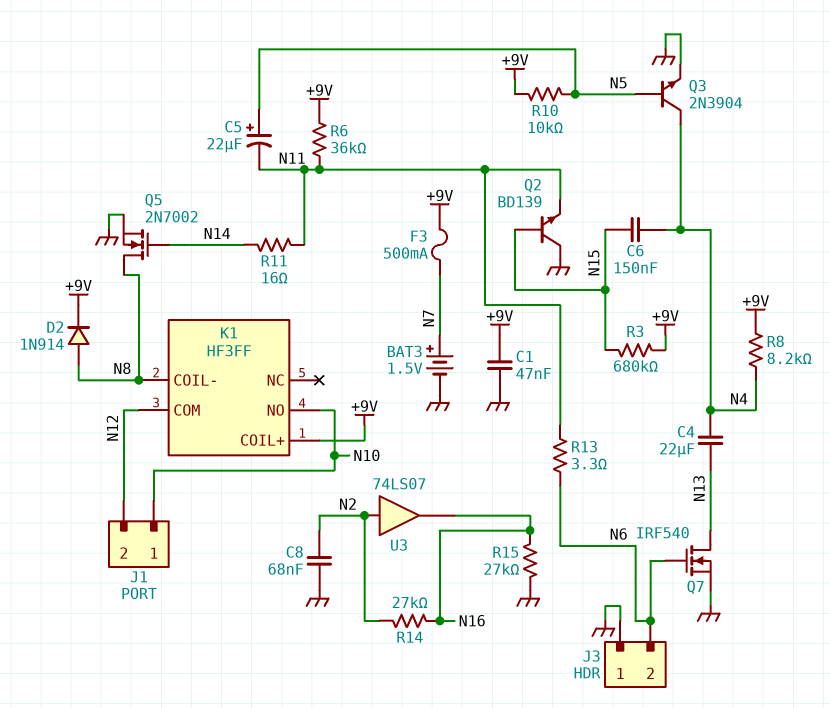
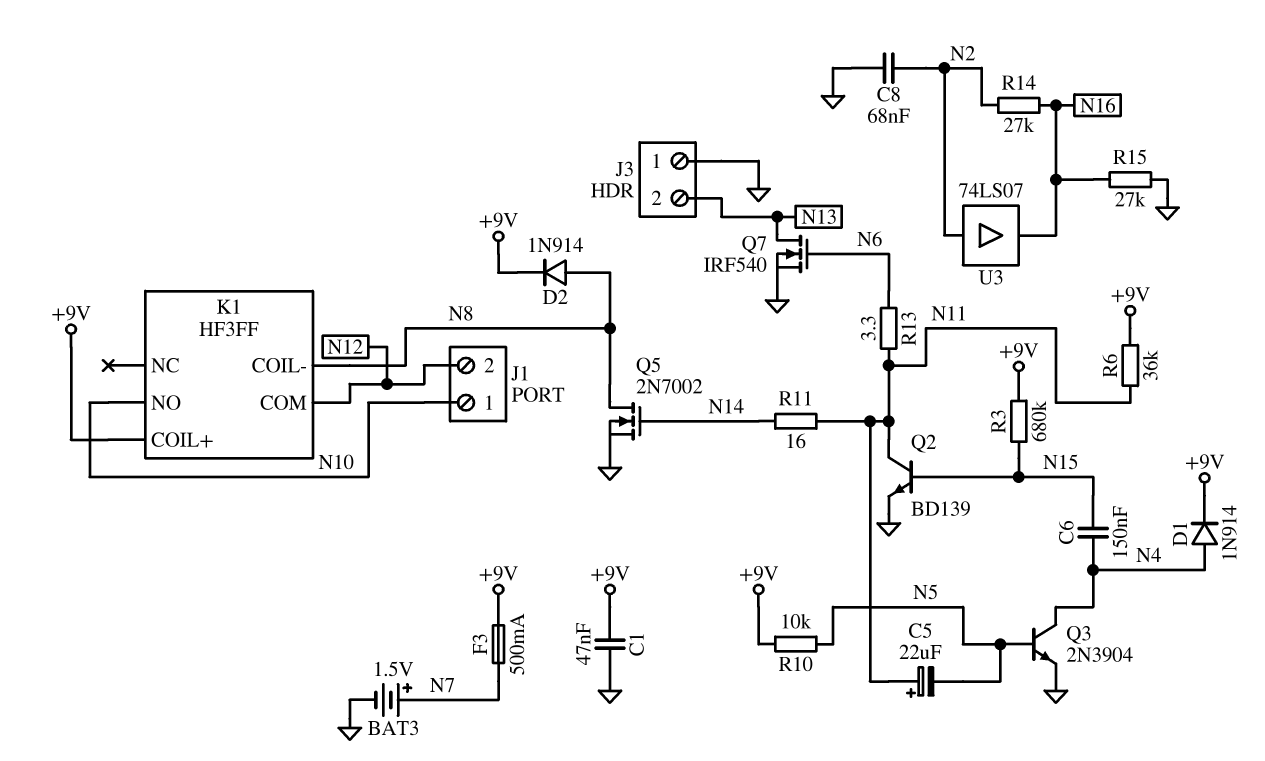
C4: 22uF (N4, N13) -> none
C5: 22uF (plus N5, minus N11) -> 22uF (plus N11, minus N5)
D1: none -> diode 1N914 (A N4, K +9V)
J3 pin 2: N6 -> N13
Q2: NPN BD139 (B N15, C GND, E N11) -> NPN BD139 (B N15, C N11, E GND)
R8: 8.2k (+9V, N4) -> none

